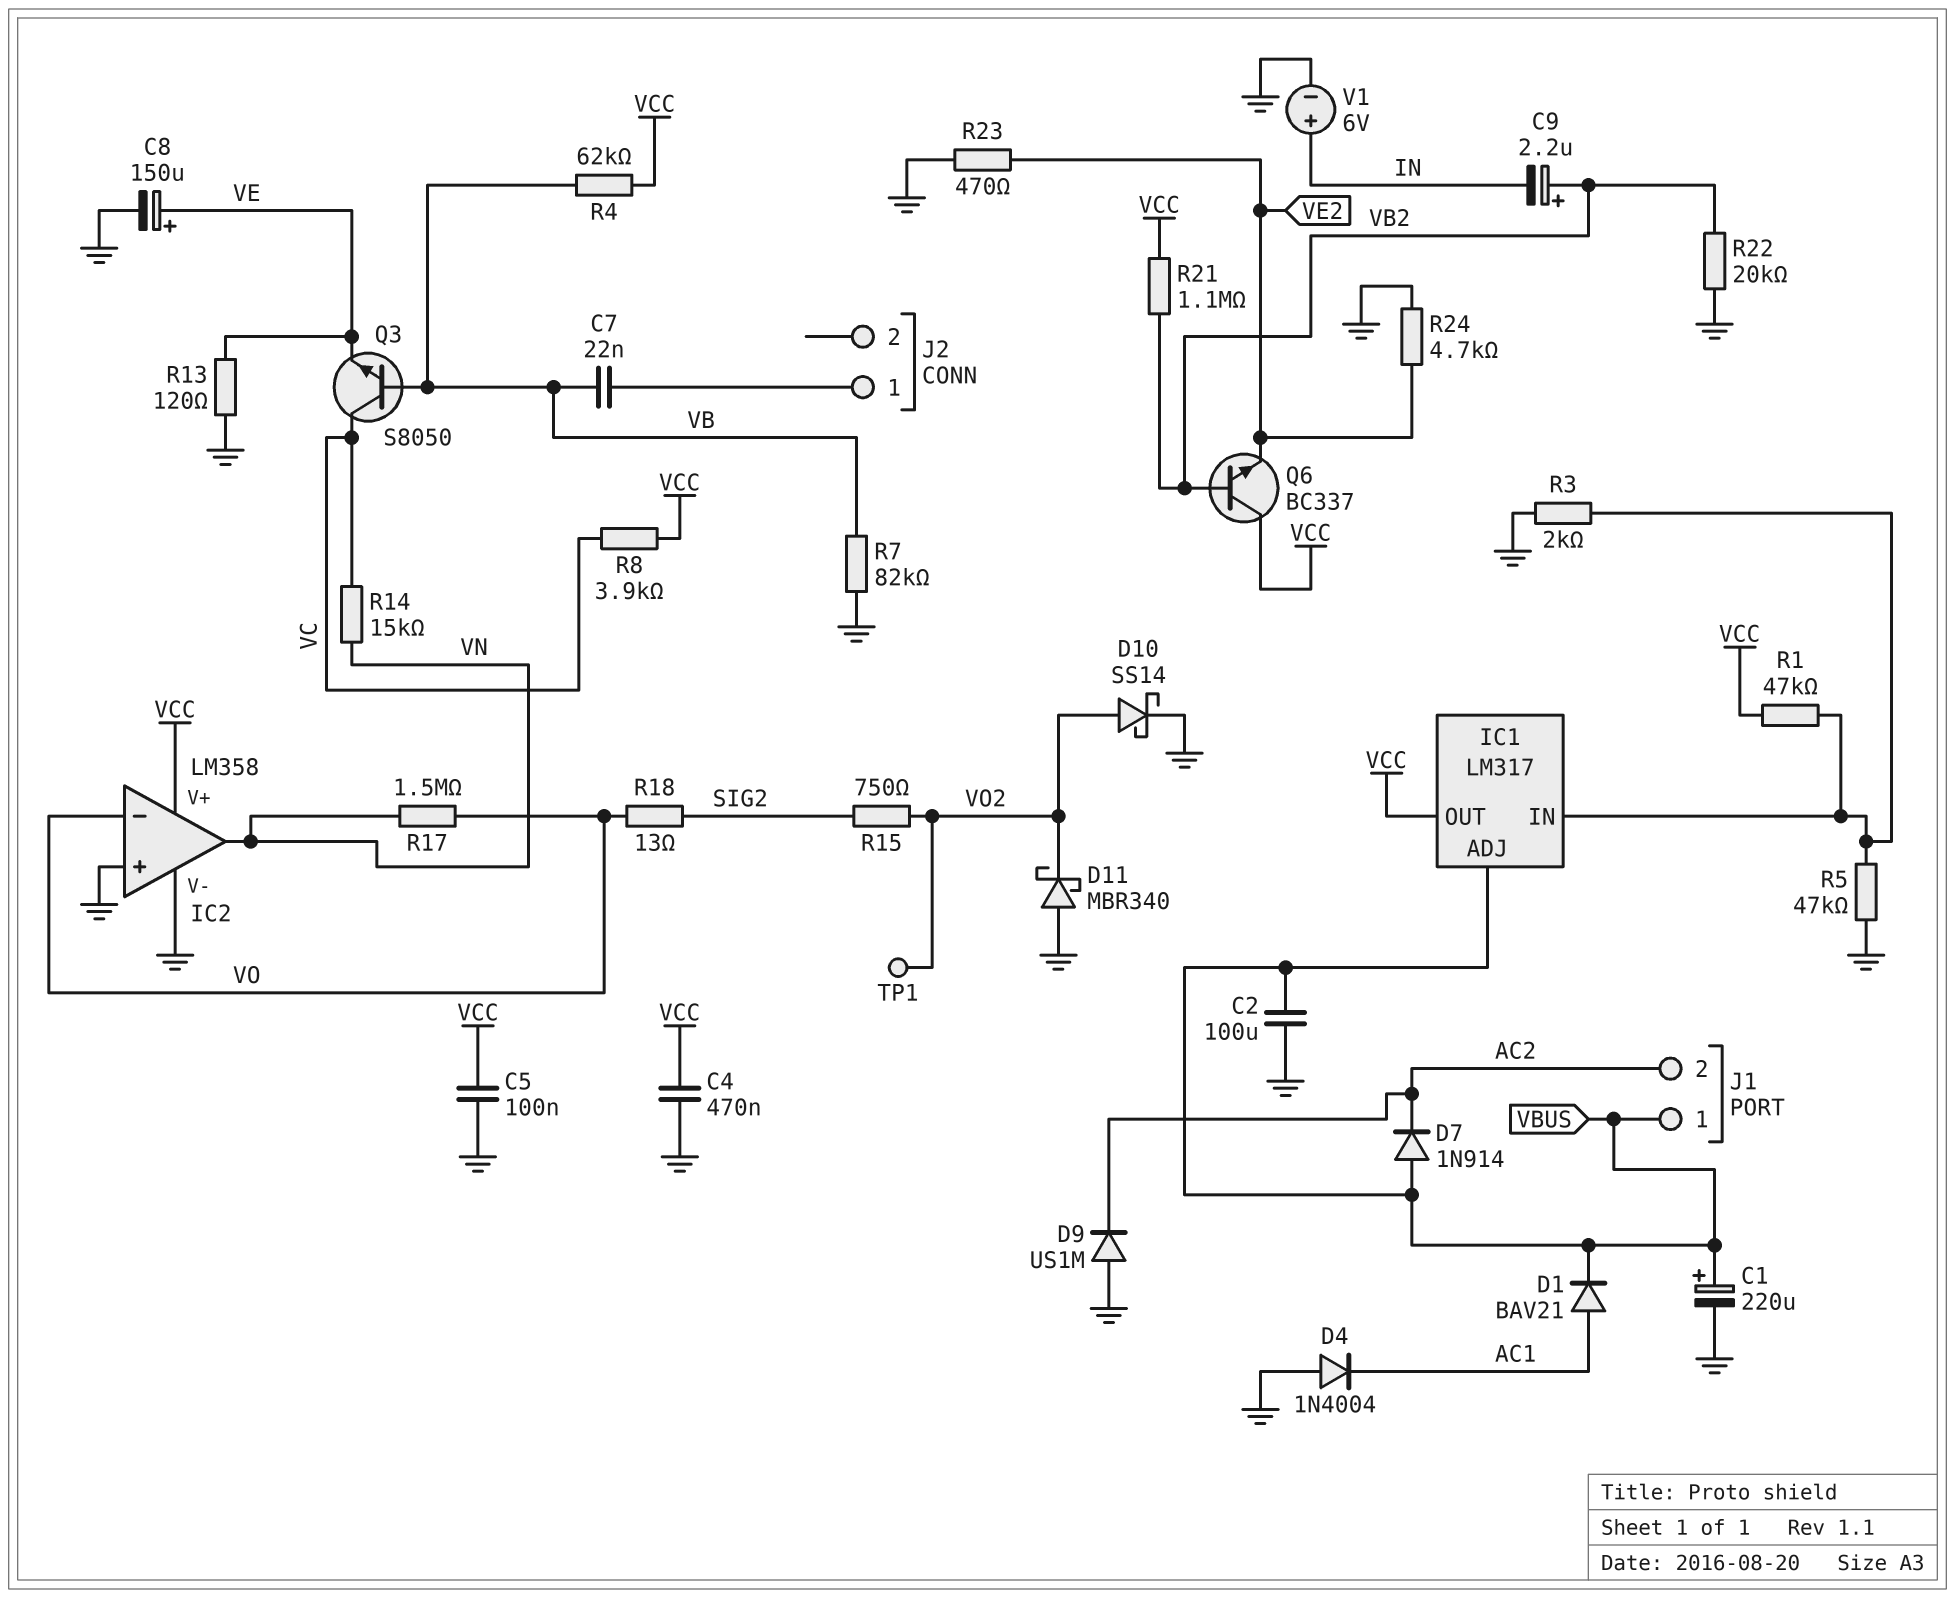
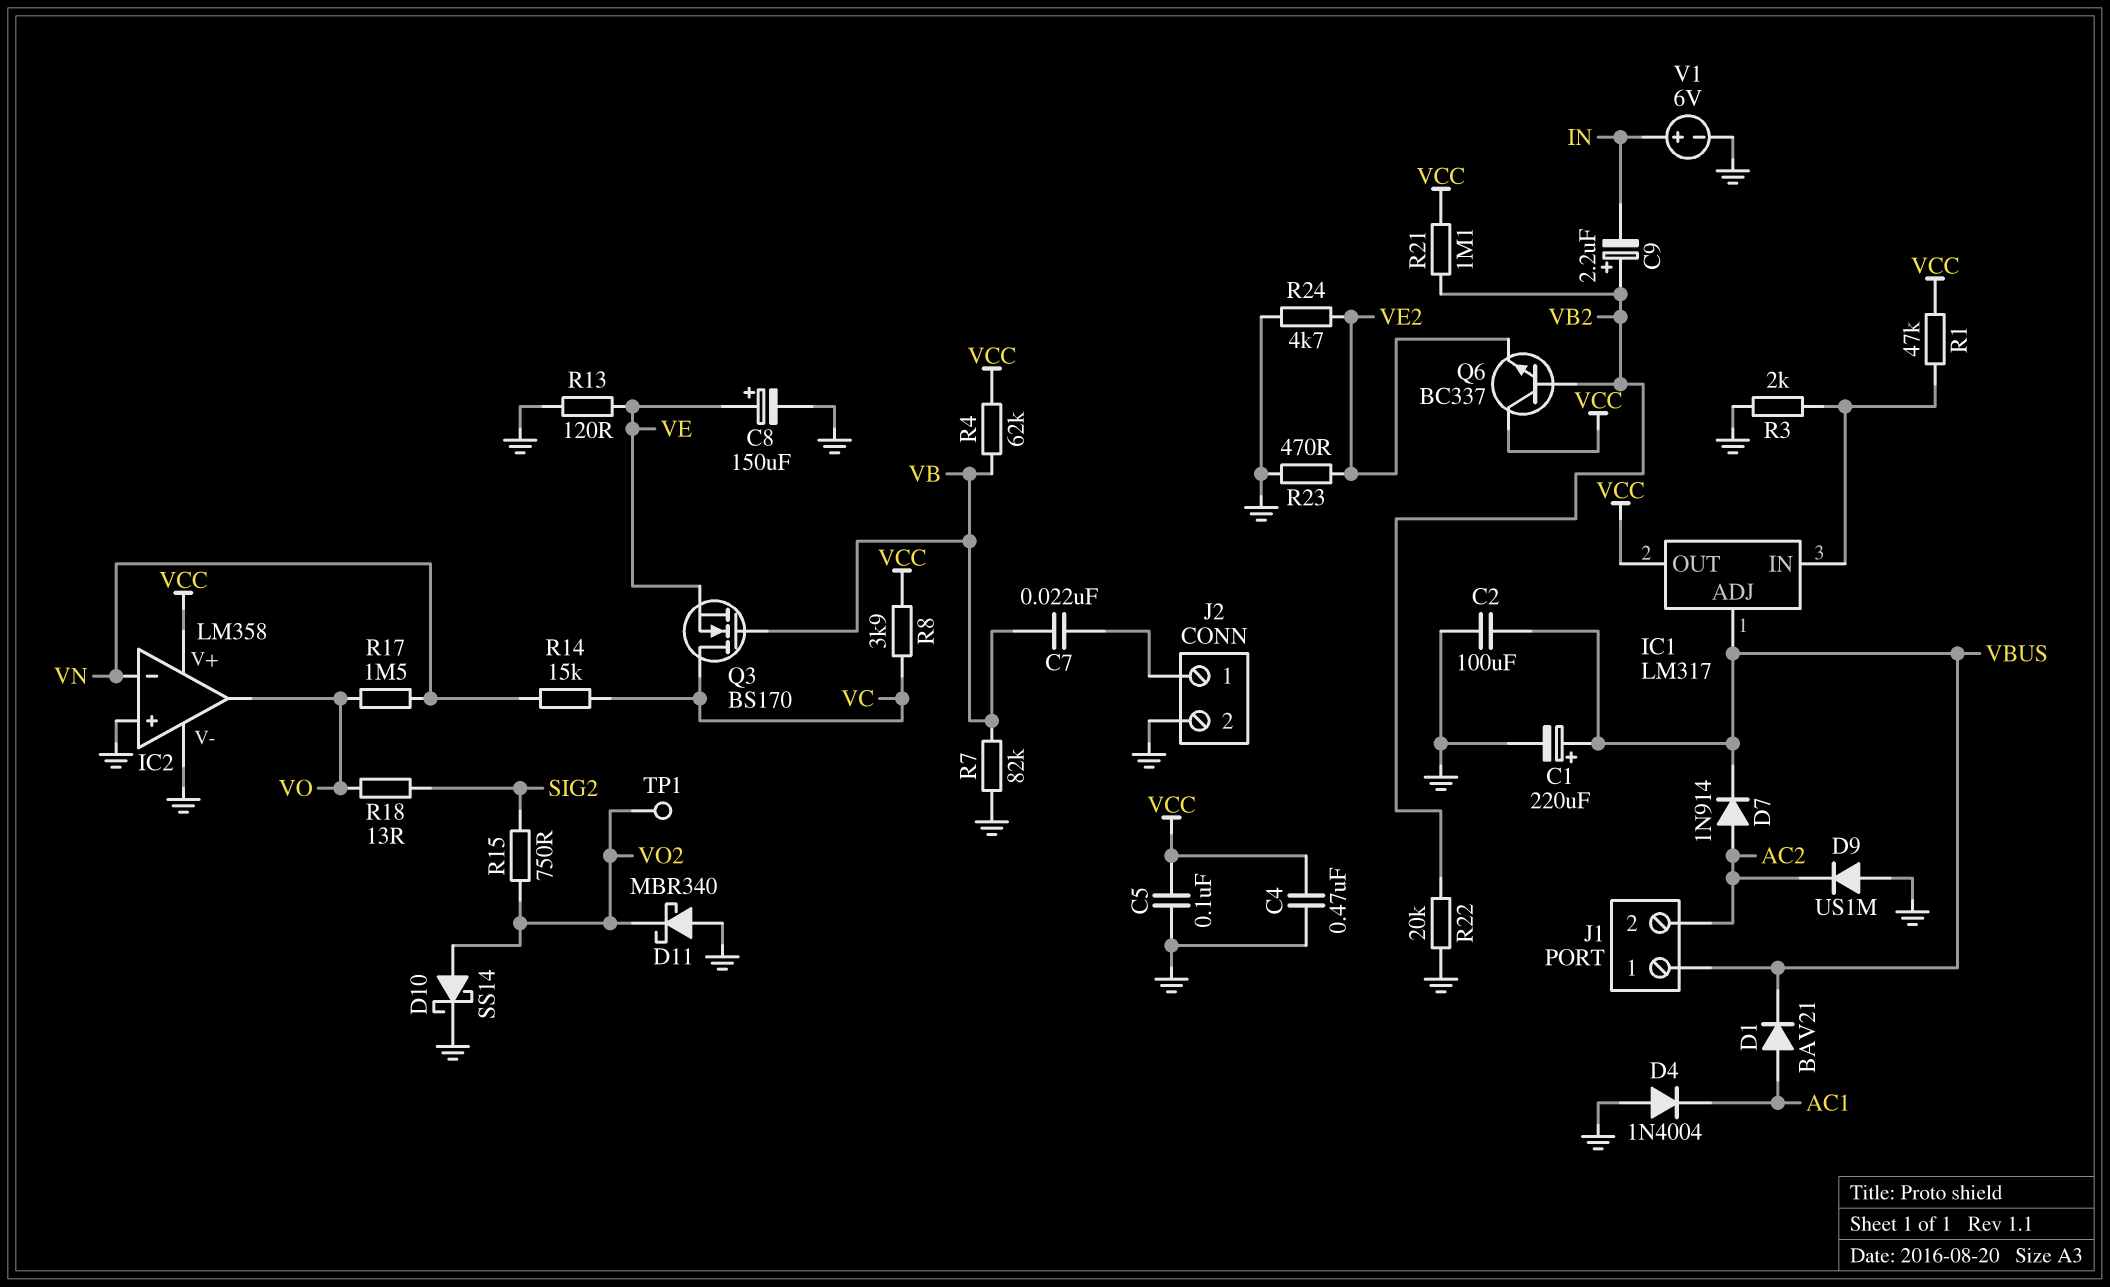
D7: diode 1N914 (A VBUS, K AC2) -> diode 1N914 (A AC2, K VBUS)
IC2 pin in-: VO -> VN
IC2 pin out: VN -> VO
J2 pin 2: none -> GND
Q3: NPN S8050 (B VB, C VC, E VE) -> NMOS BS170 (G VB, D VC, S VE)
R5: 47k (GND, IC1/IN) -> none

